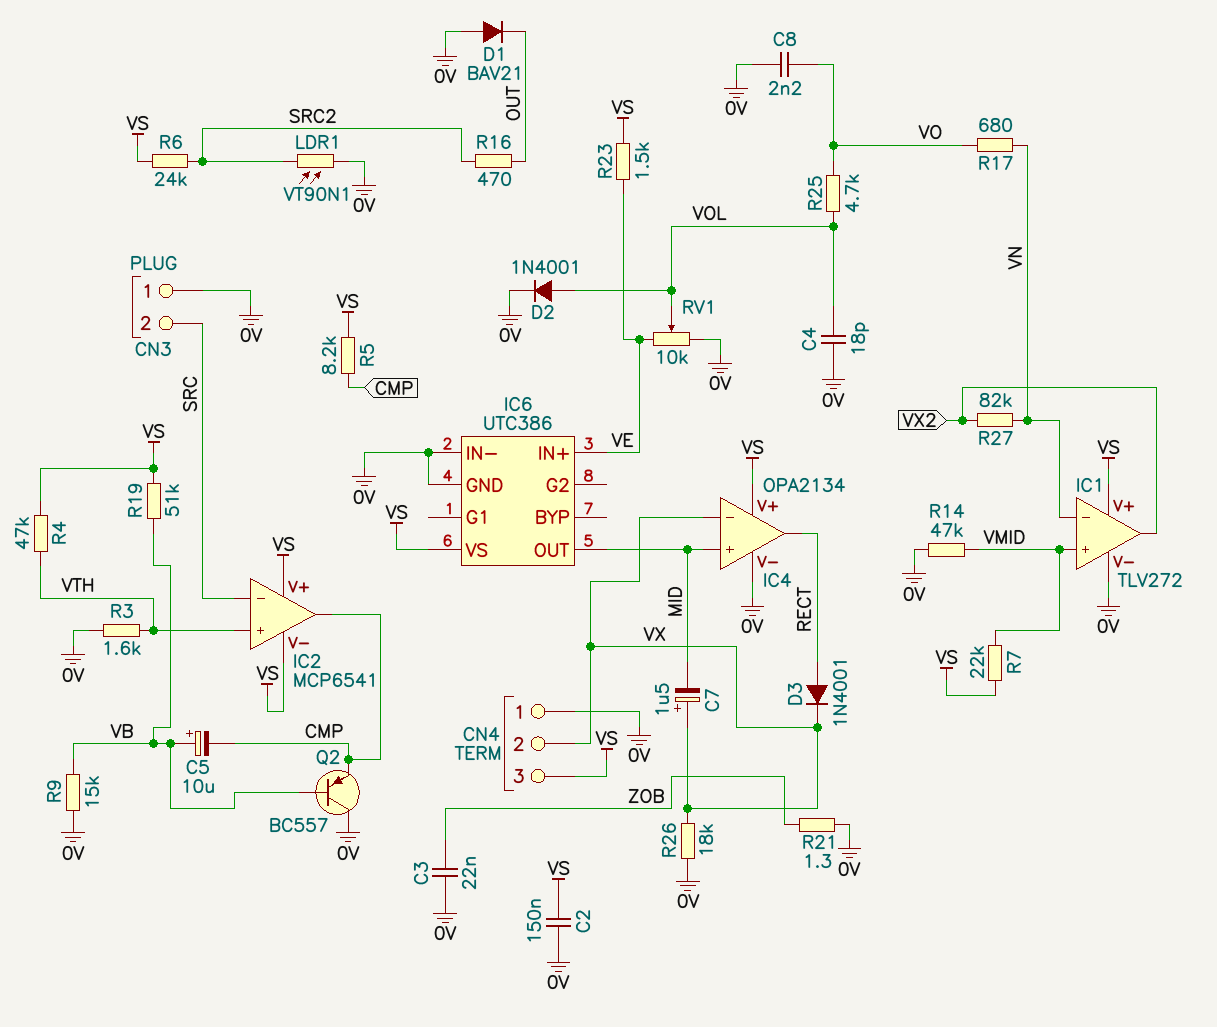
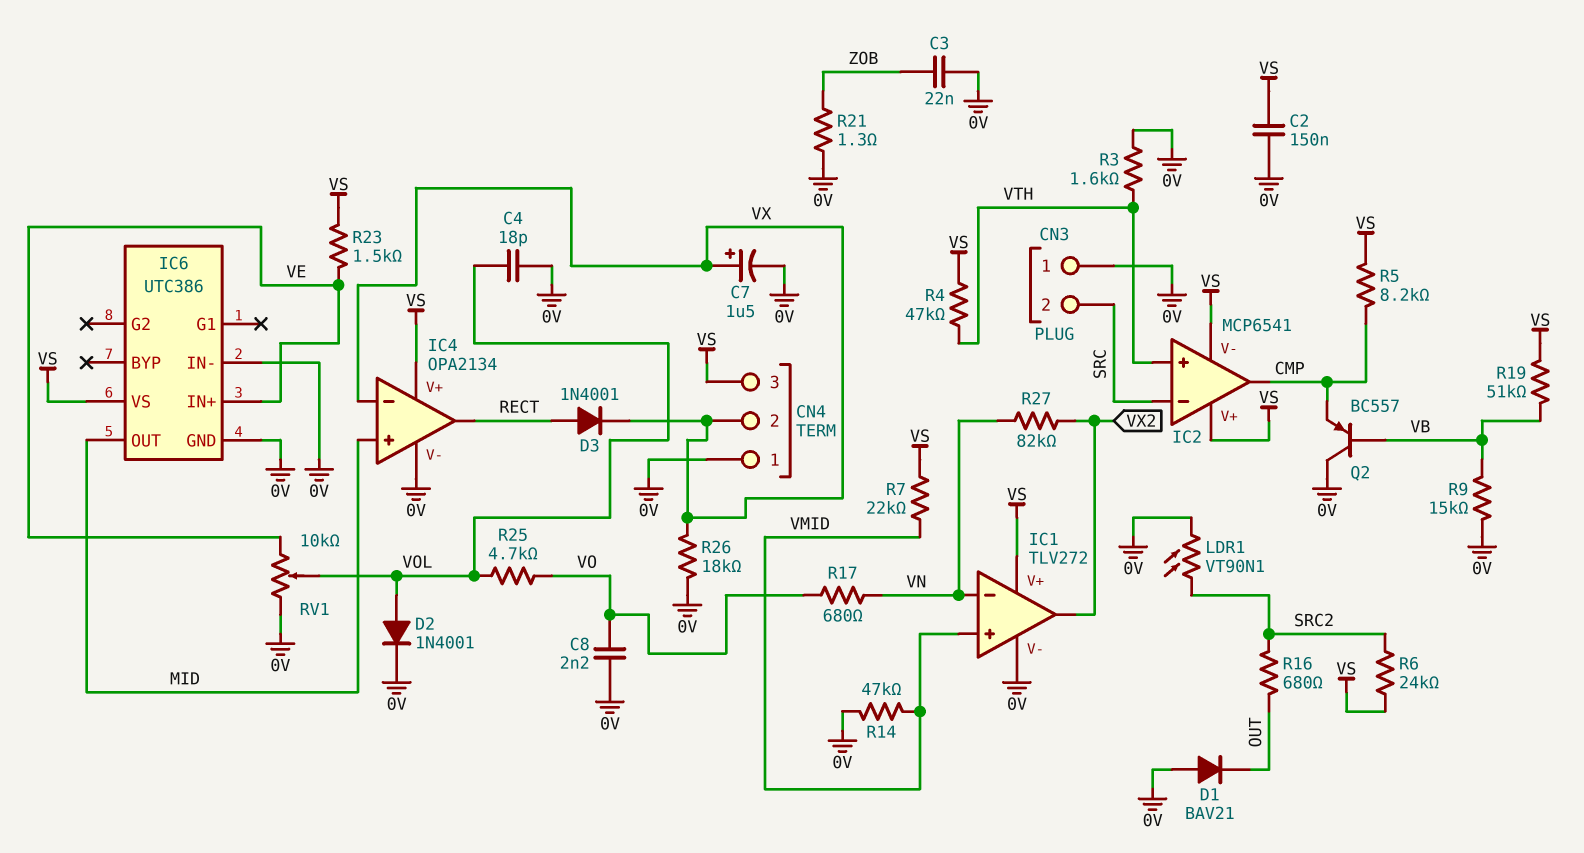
C5: 10uF (plus VB, minus CMP) -> none
C7: 1.5uF (plus VX, minus MID) -> 1.5uF (plus VX, minus 0V)
R16: 470 (OUT, SRC2) -> 680 (OUT, SRC2)

